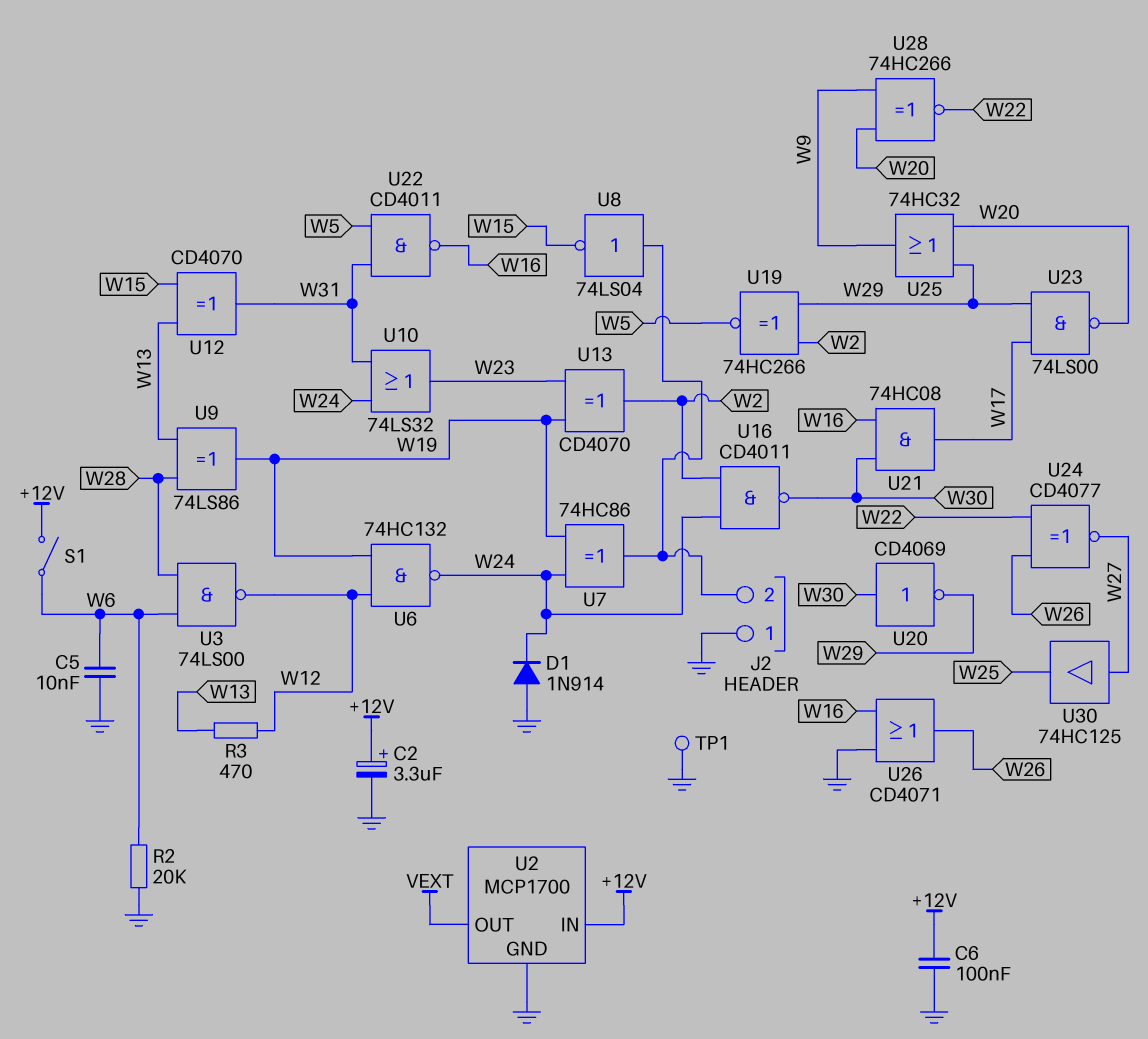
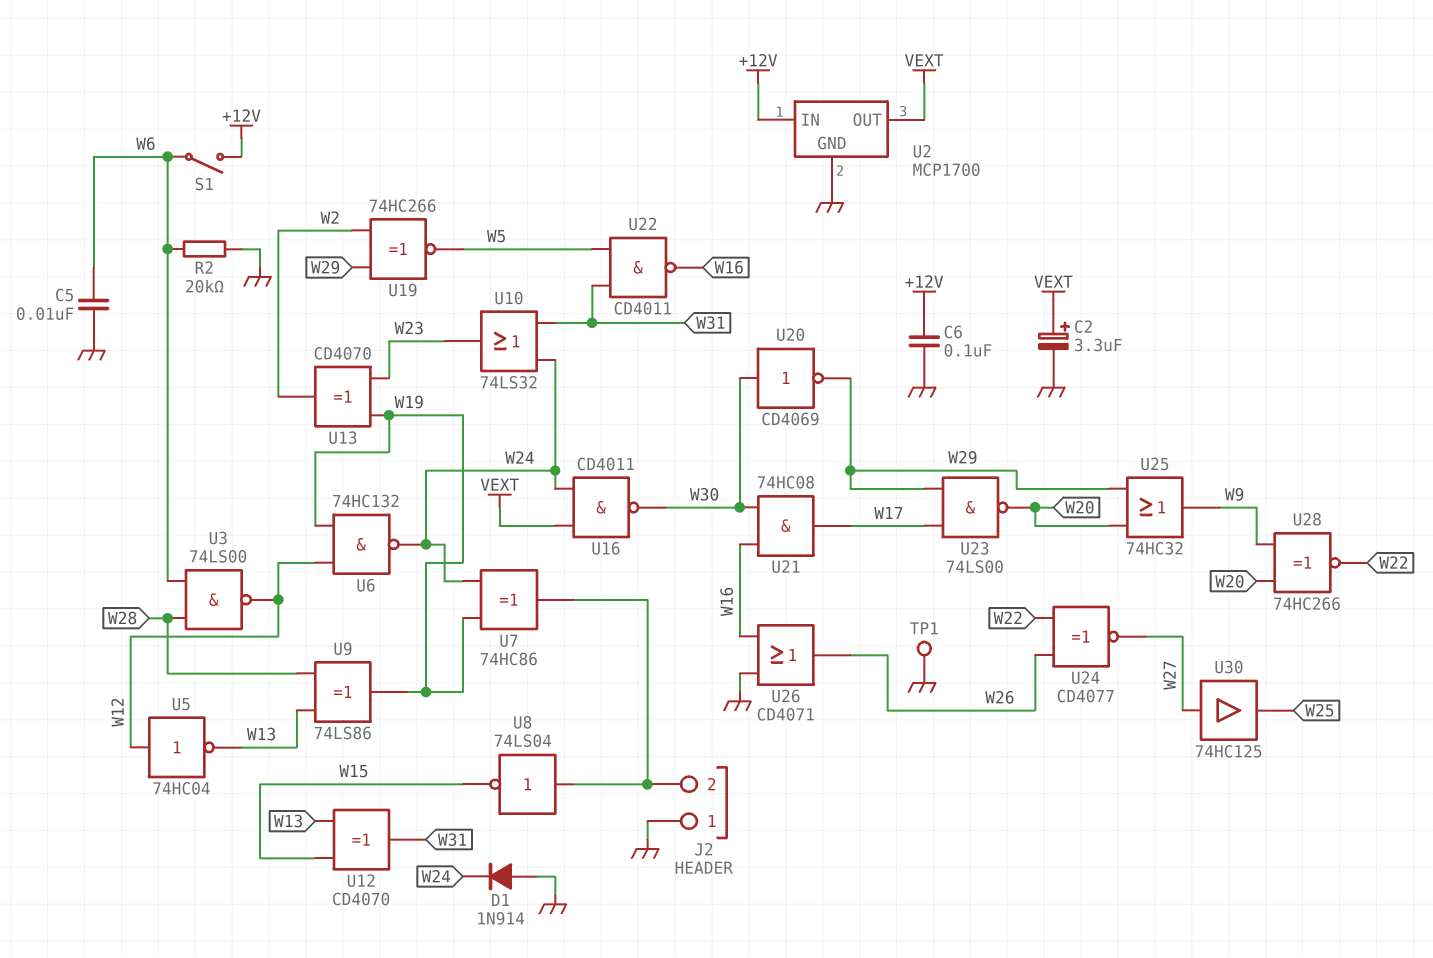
C2: 3.3uF (plus +12V, minus GND) -> 3.3uF (plus VEXT, minus GND)
R3: 470 (W12, W13) -> none
U5: none -> NOT 74HC04 (in W12, out W13)
U16: NAND CD4011 (in W2, in W24, out W30) -> NAND CD4011 (in VEXT, in W24, out W30)

